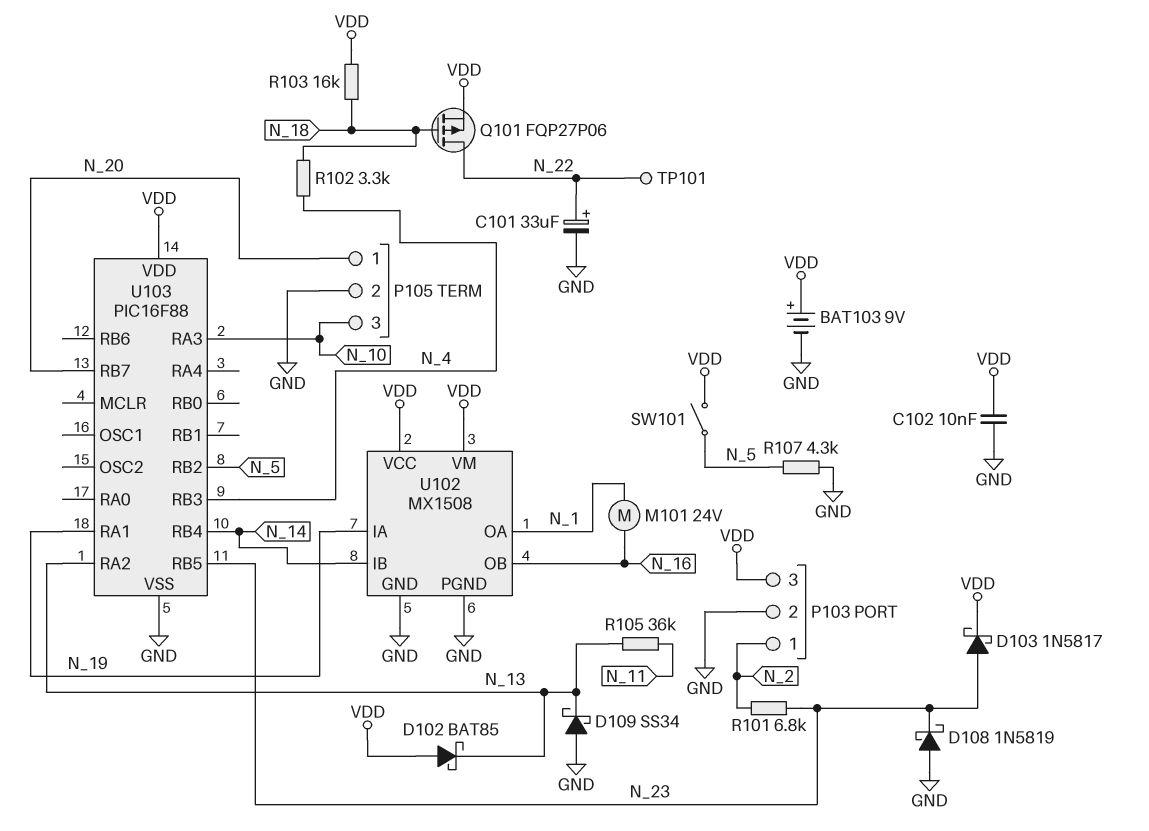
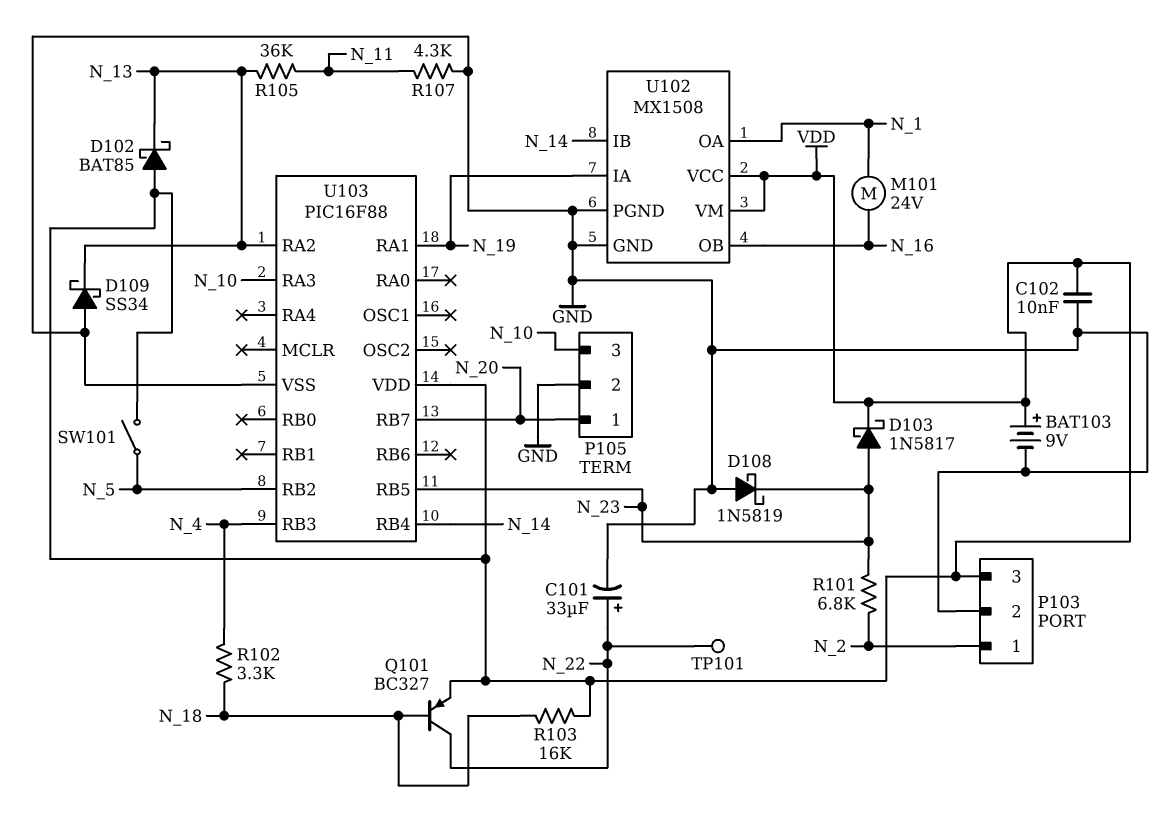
Q101: PMOS FQP27P06 (G N_18, D N_22, S VDD) -> PNP BC327 (B N_18, C N_22, E VDD)
R107: 4.3k (GND, N_5) -> 4.3k (GND, N_11)

